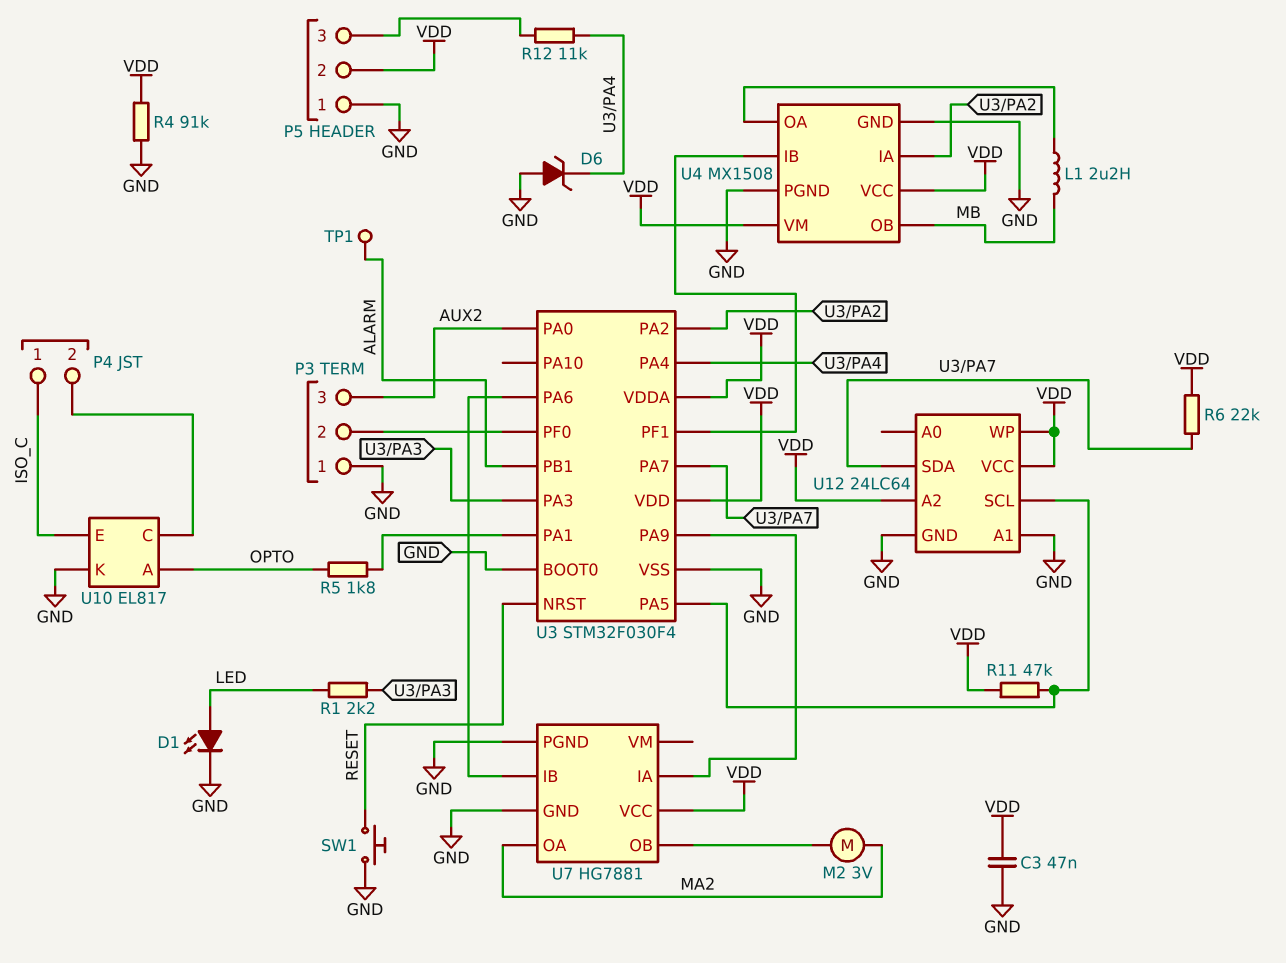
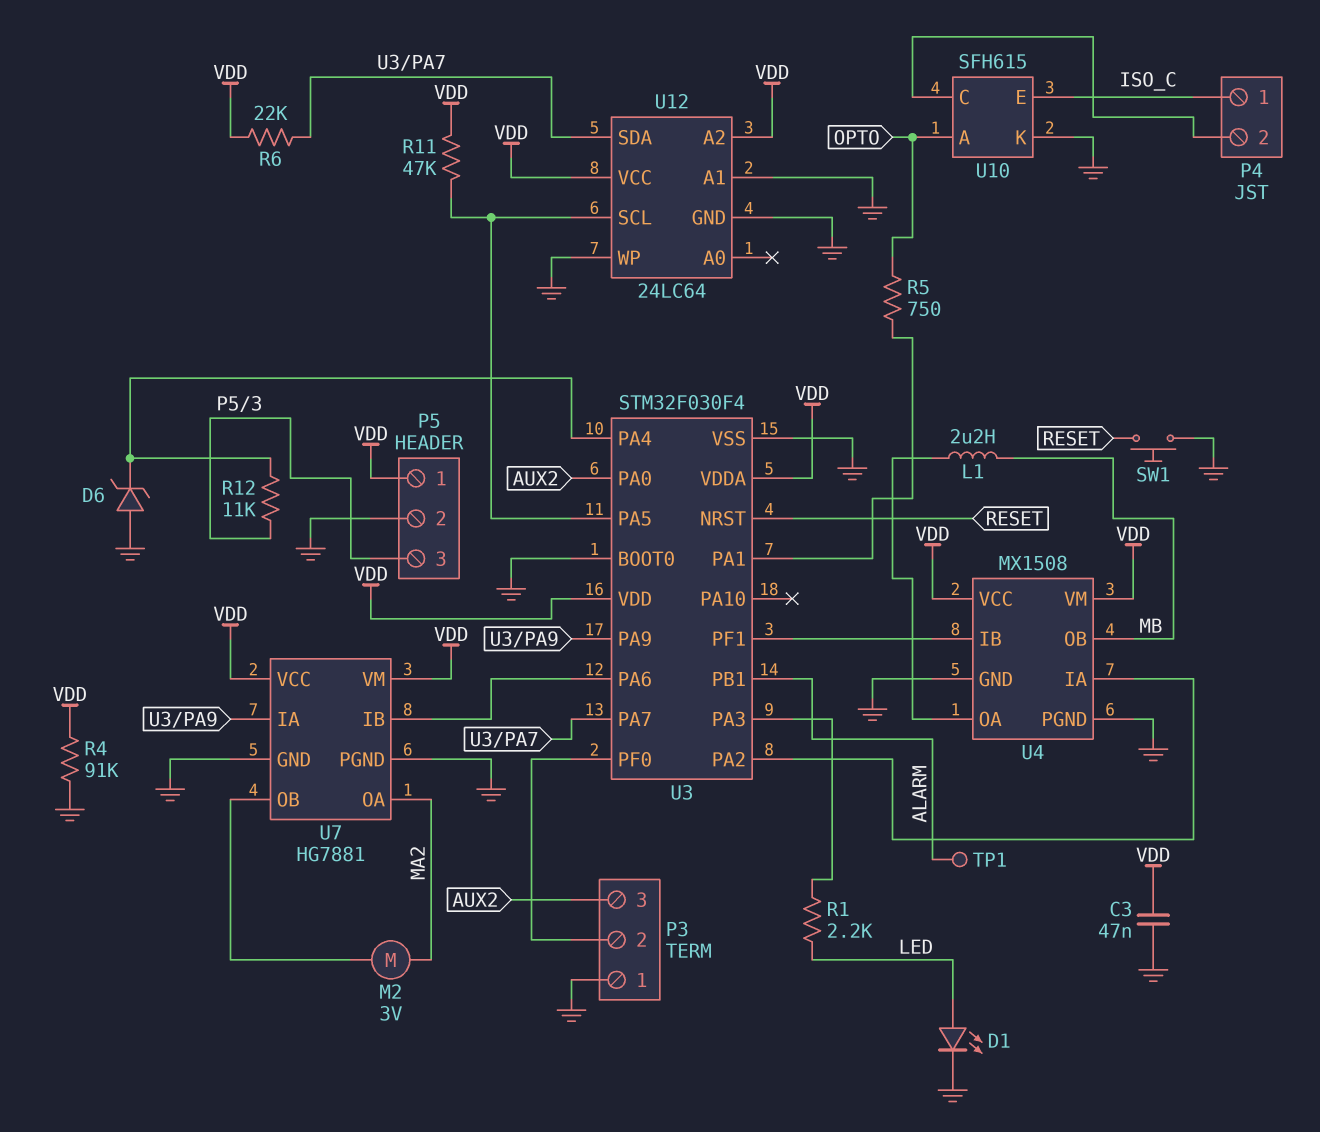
P5 pin 1: GND -> VDD
P5 pin 2: VDD -> GND
R5: 1.8k (OPTO, U3/PA1) -> 750 (OPTO, U3/PA1)
U7 pin VM: none -> VDD
U10: EL817 -> SFH615
U12 pin WP: VDD -> GND

